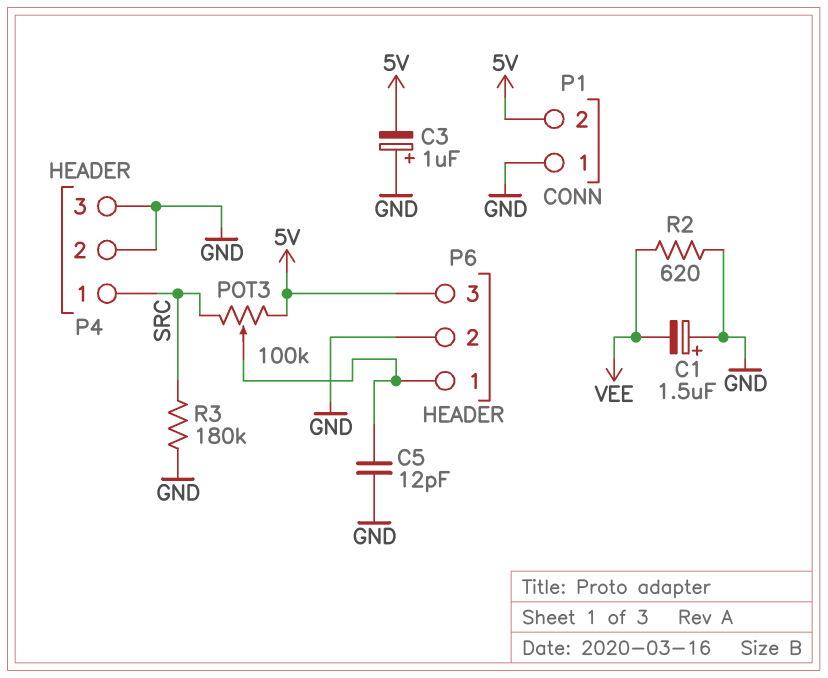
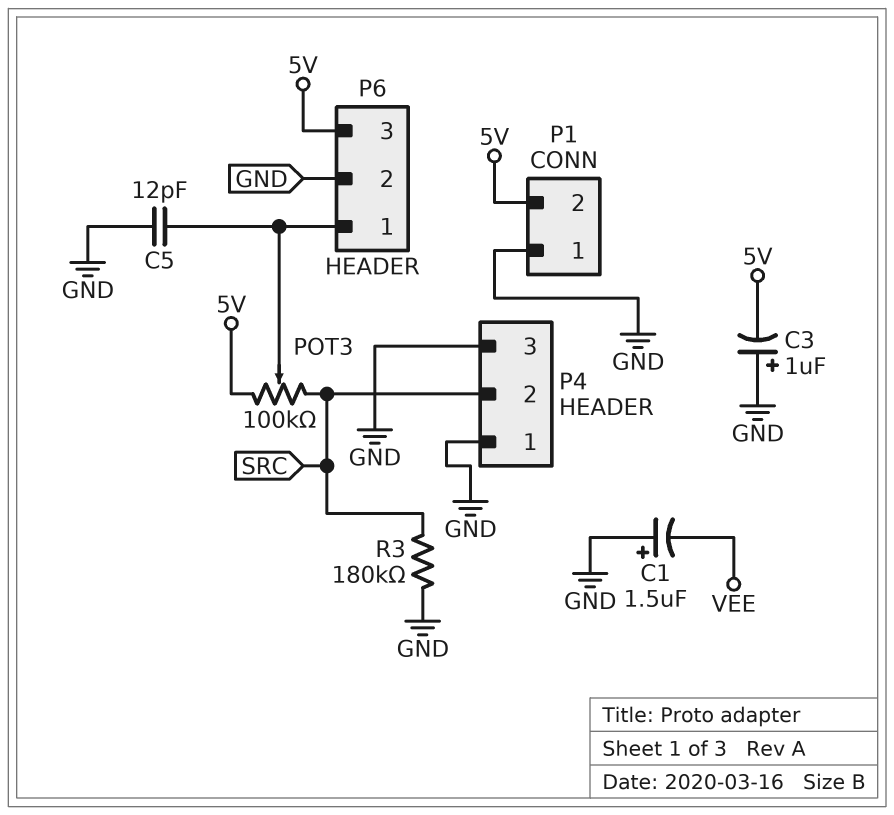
P4 pin 1: SRC -> GND
P4 pin 2: GND -> SRC
R2: 620 (GND, VEE) -> none

